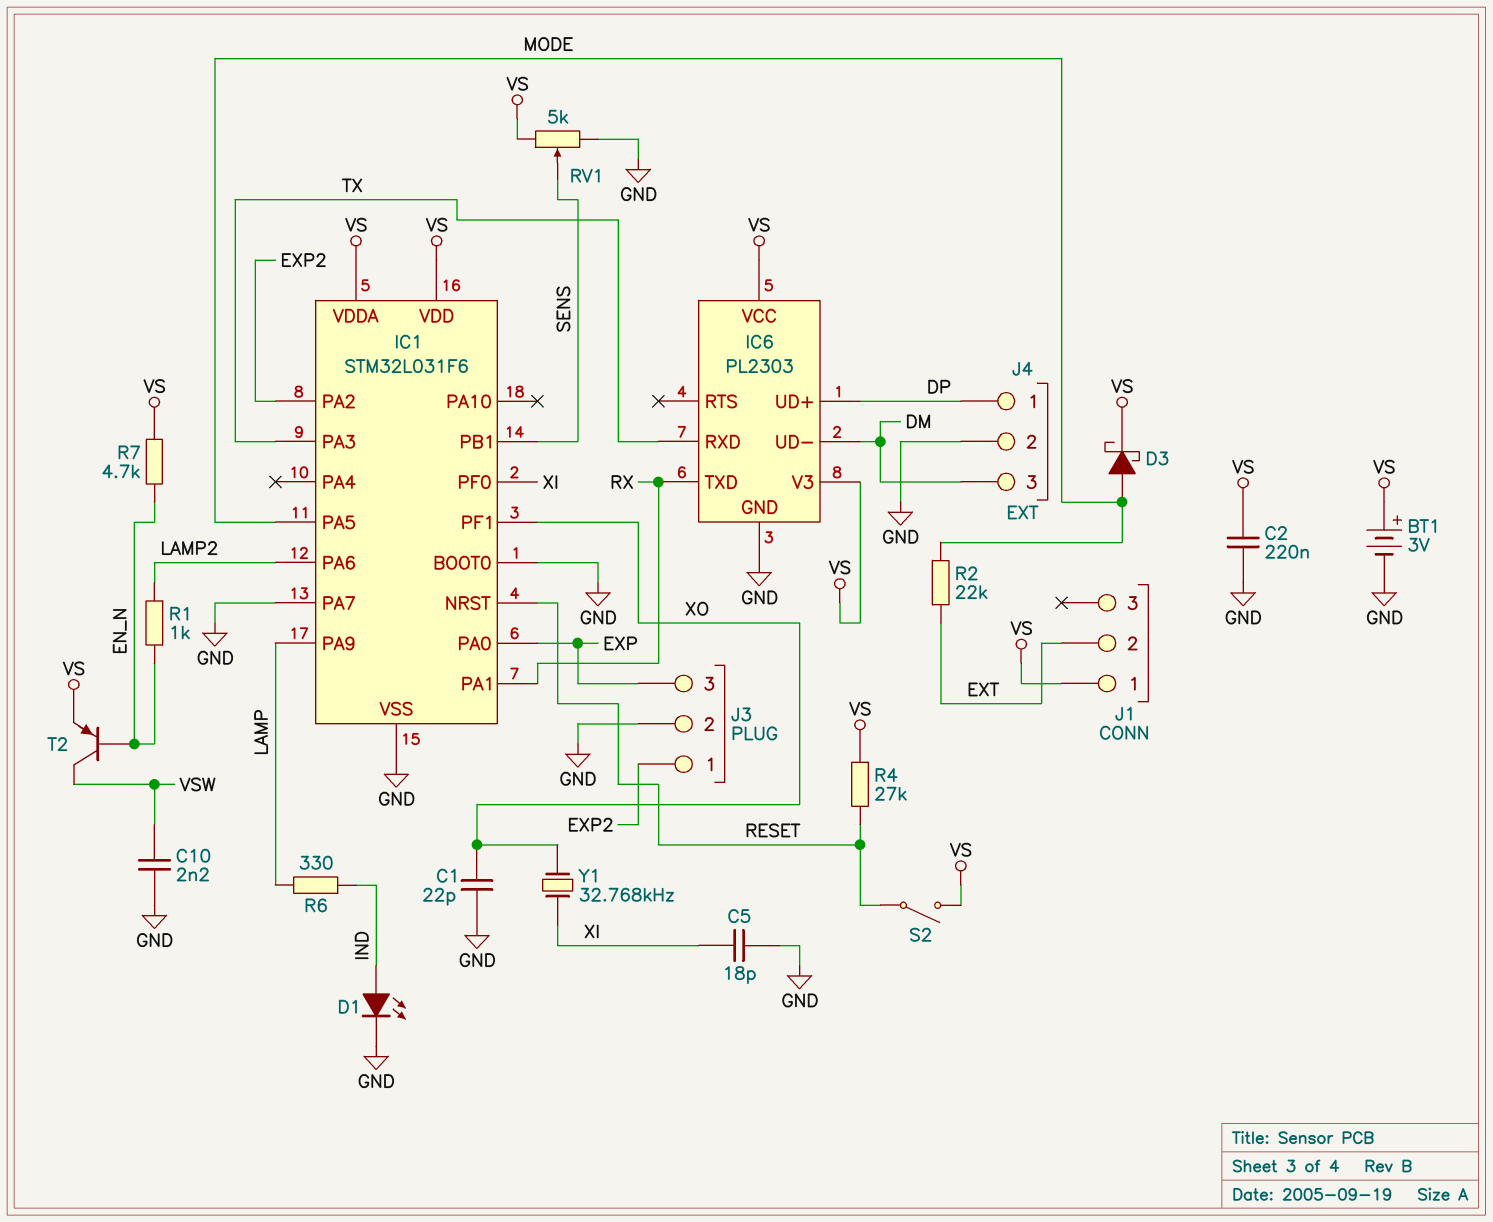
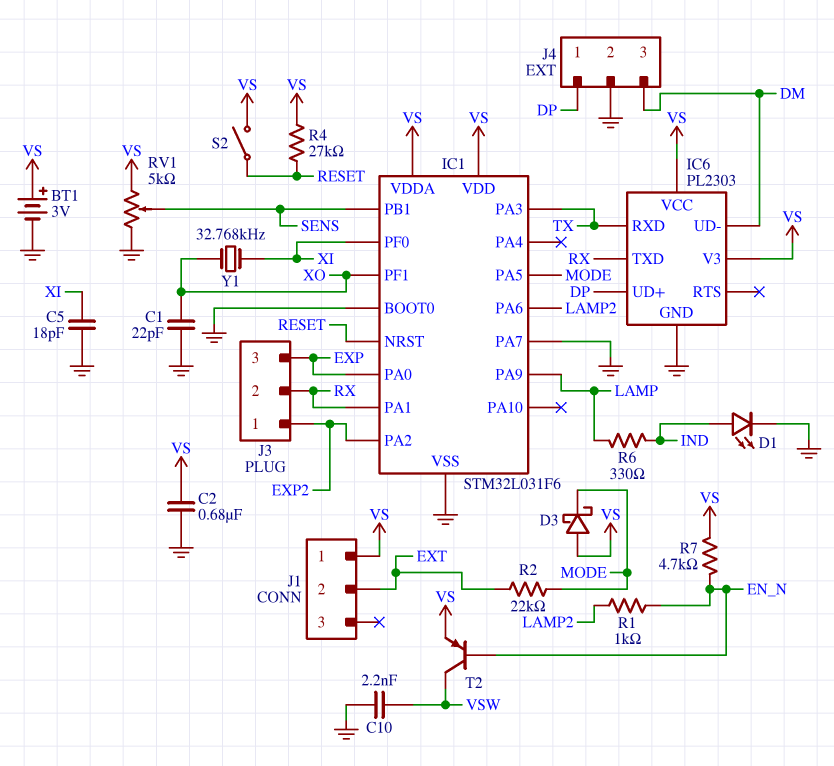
C2: 220nF (GND, VS) -> 680nF (GND, VS)
D3: schottky (A MODE, K VS) -> schottky (A VS, K MODE)
J3 pin 2: GND -> RX

